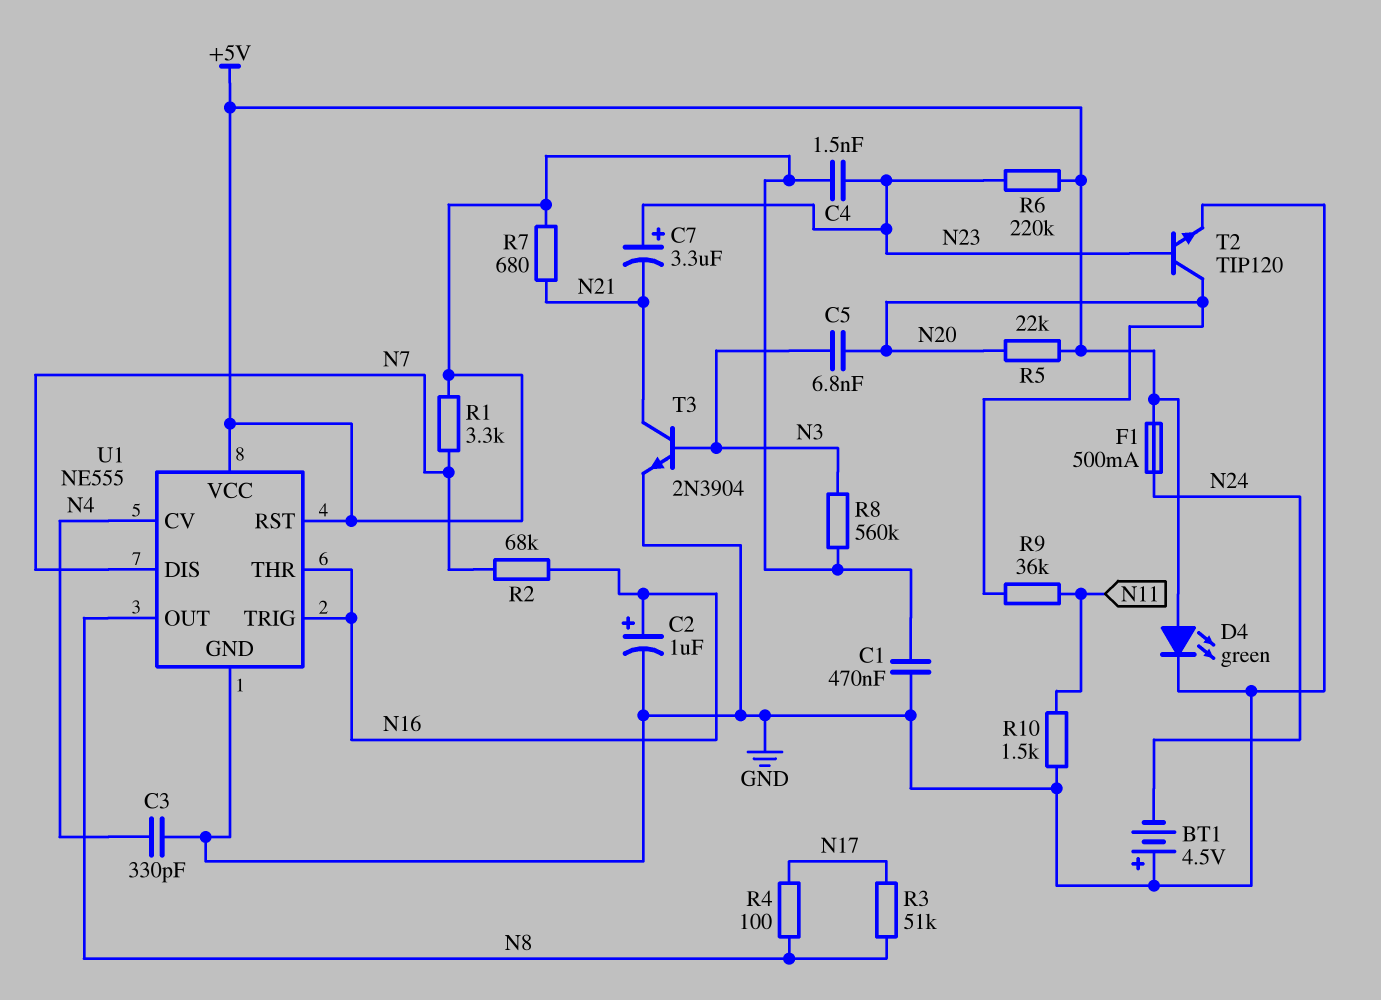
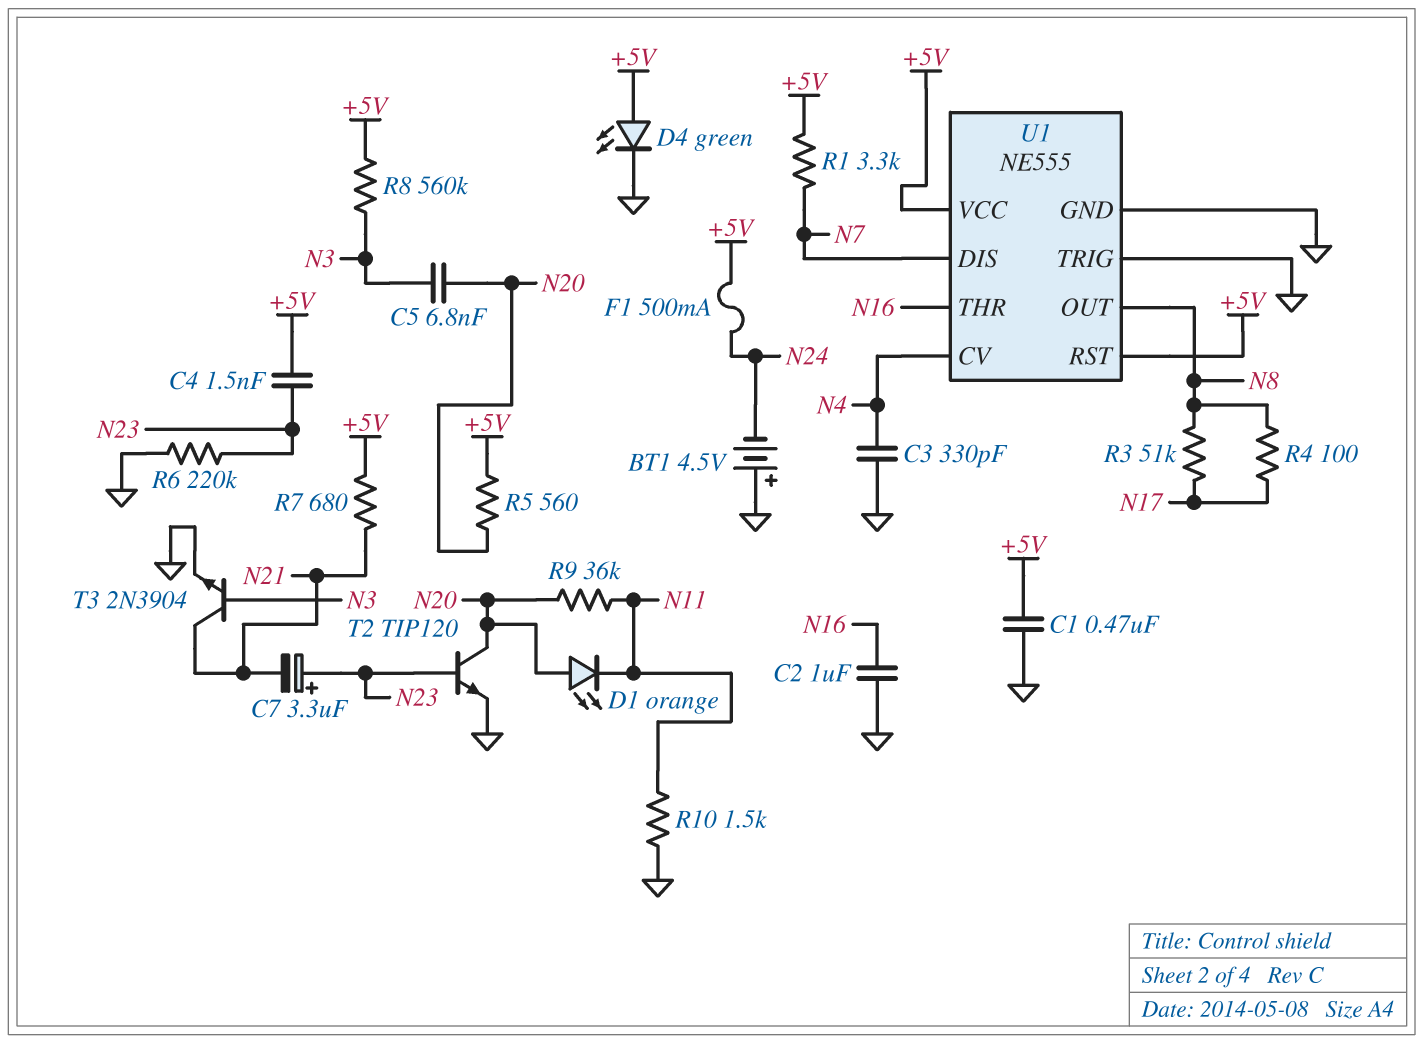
C2: 1uF (plus N16, minus GND) -> 1uF (GND, N16)
D1: none -> LED orange (A N20, K N11)
R2: 68k (N7, N16) -> none
R5: 22k (+5V, N20) -> 560 (+5V, N20)
R6: 220k (+5V, N23) -> 220k (GND, N23)
U1 pin TRIG: N16 -> GND

